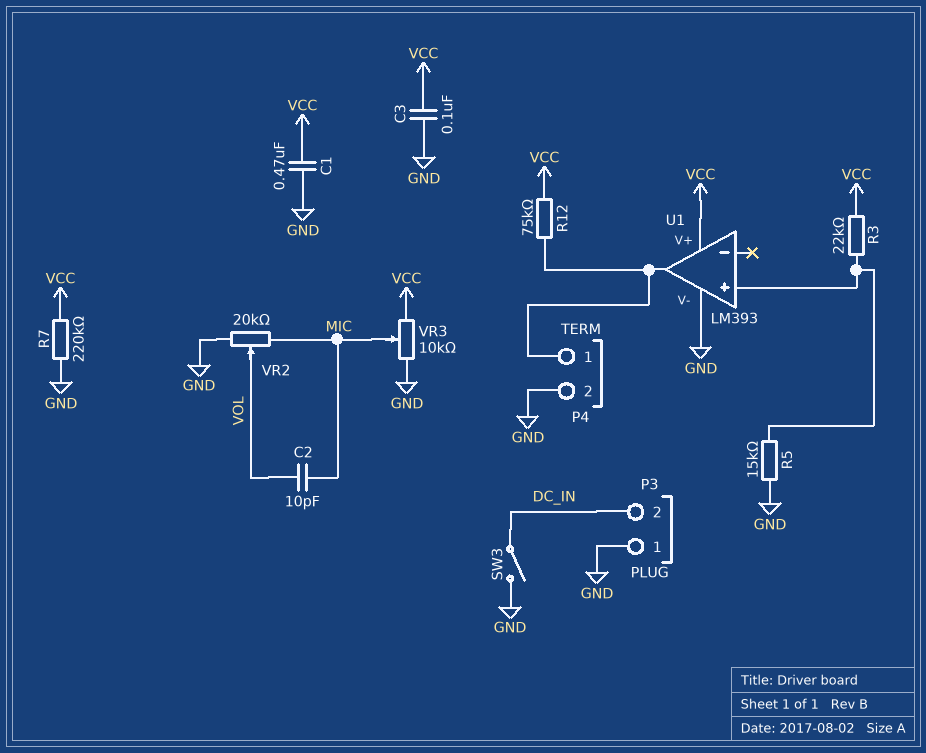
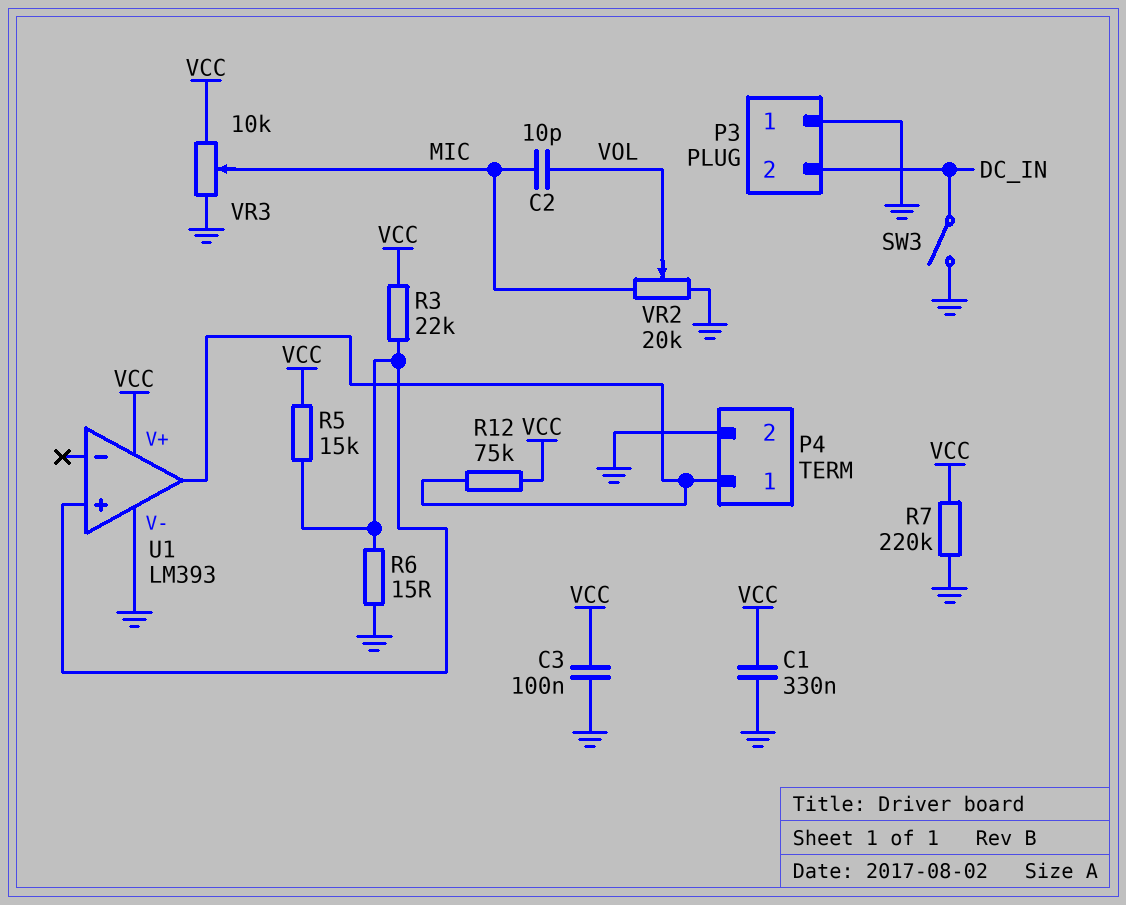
C1: 470nF (GND, VCC) -> 330nF (GND, VCC)
R5: 15k (GND, U1/in+) -> 15k (U1/in+, VCC)
R6: none -> 15 (GND, U1/in+)

